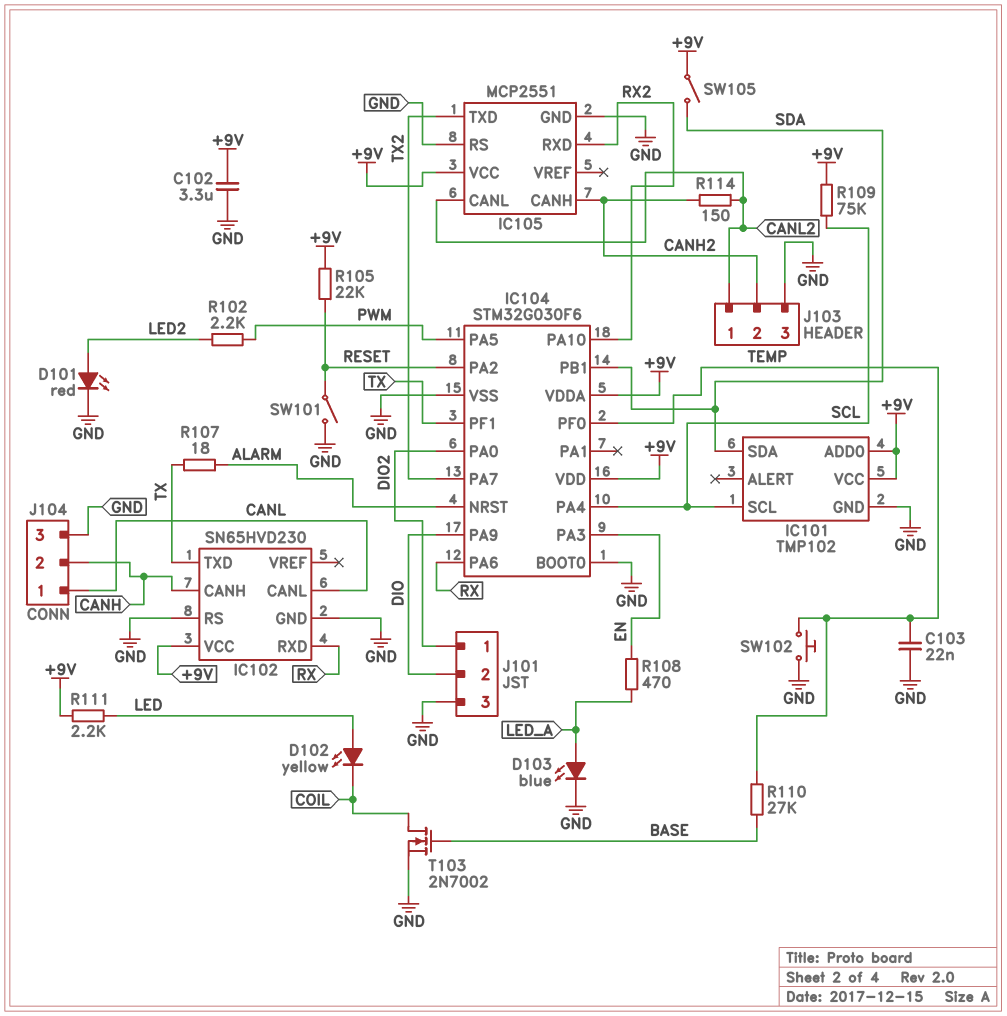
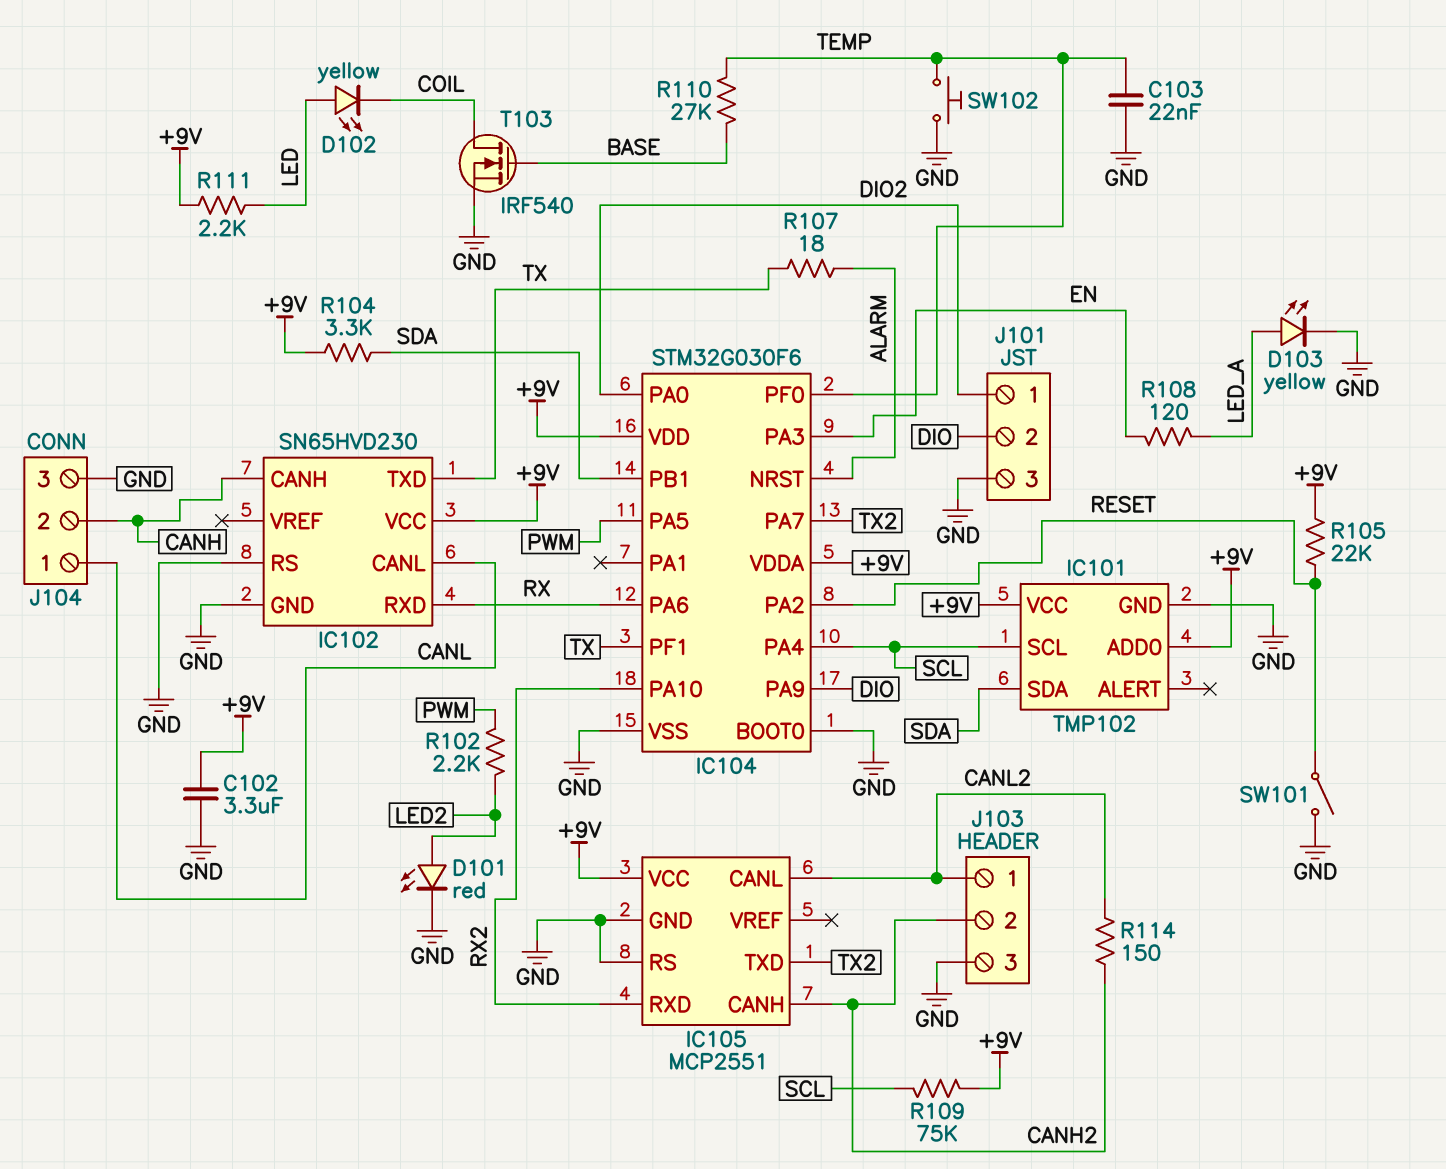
D103: LED blue (A LED_A, K GND) -> LED yellow (A LED_A, K GND)
R104: none -> 3.3k (+9V, SDA)
R108: 470 (EN, LED_A) -> 120 (EN, LED_A)
SW105: switch (+9V, SDA) -> none
T103: NMOS 2N7002 (G BASE, D COIL, S GND) -> NMOS IRF540 (G BASE, D COIL, S GND)

